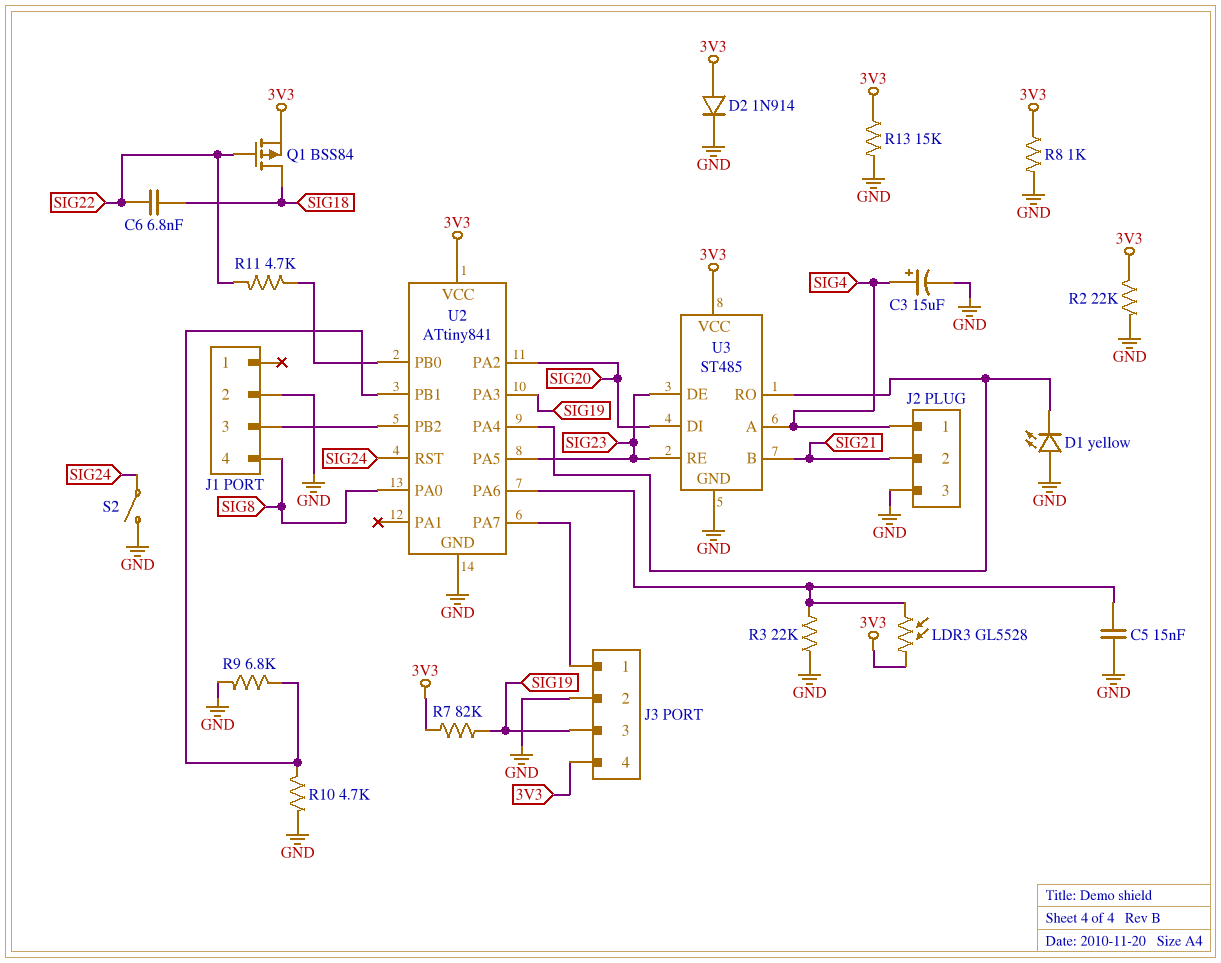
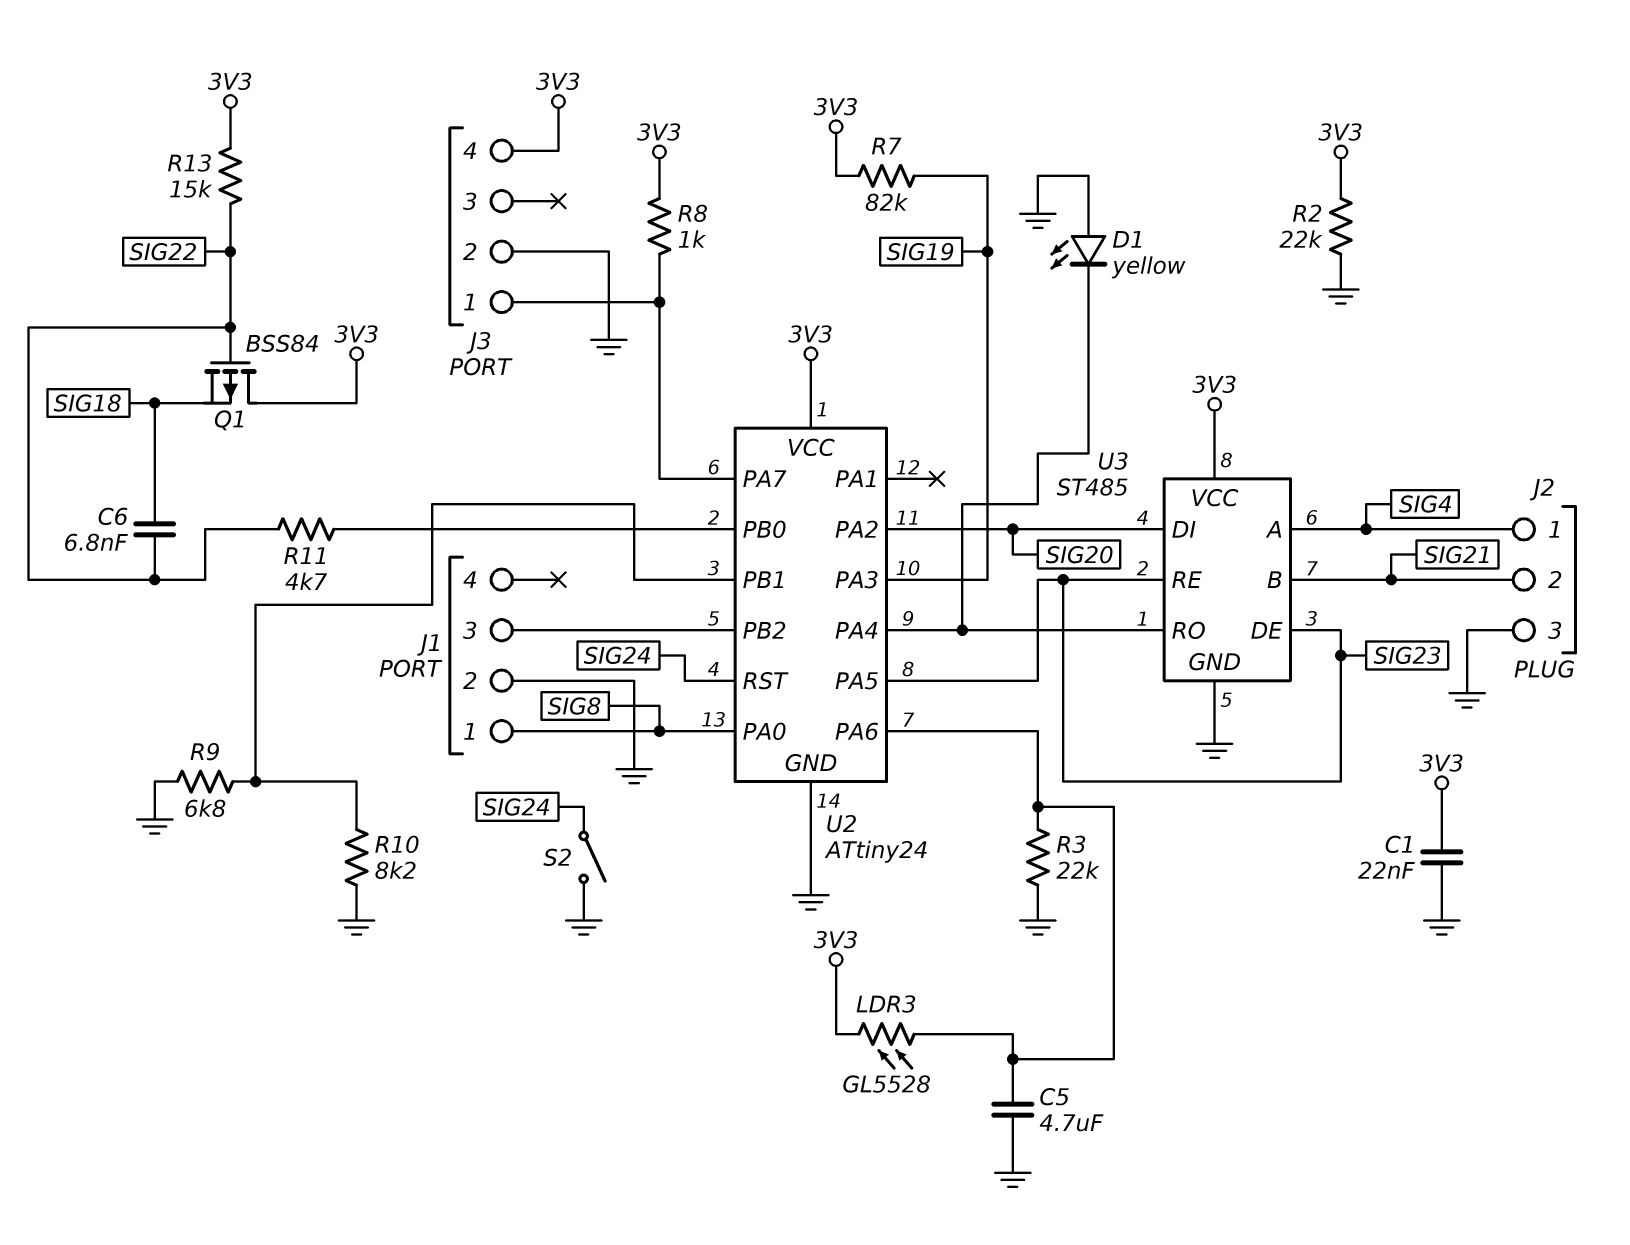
C1: none -> 22nF (3V3, GND)
C3: 15uF (plus SIG4, minus GND) -> none
C5: 15nF (GND, U2/PA6) -> 4.7uF (GND, U2/PA6)
D2: diode 1N914 (A 3V3, K GND) -> none
J1 pin 1: none -> SIG8
J1 pin 4: SIG8 -> none
J3 pin 3: SIG19 -> none
Q1: PMOS BSS84 (G SIG22, D SIG18, S 3V3) -> PMOS BSS84 (G SIG22, D 3V3, S SIG18)
R8: 1k (3V3, GND) -> 1k (3V3, J3/1)
R10: 4.7k (GND, U2/PB1) -> 8.2k (GND, U2/PB1)
R13: 15k (3V3, GND) -> 15k (3V3, SIG22)
U2: ATtiny841 -> ATtiny24

